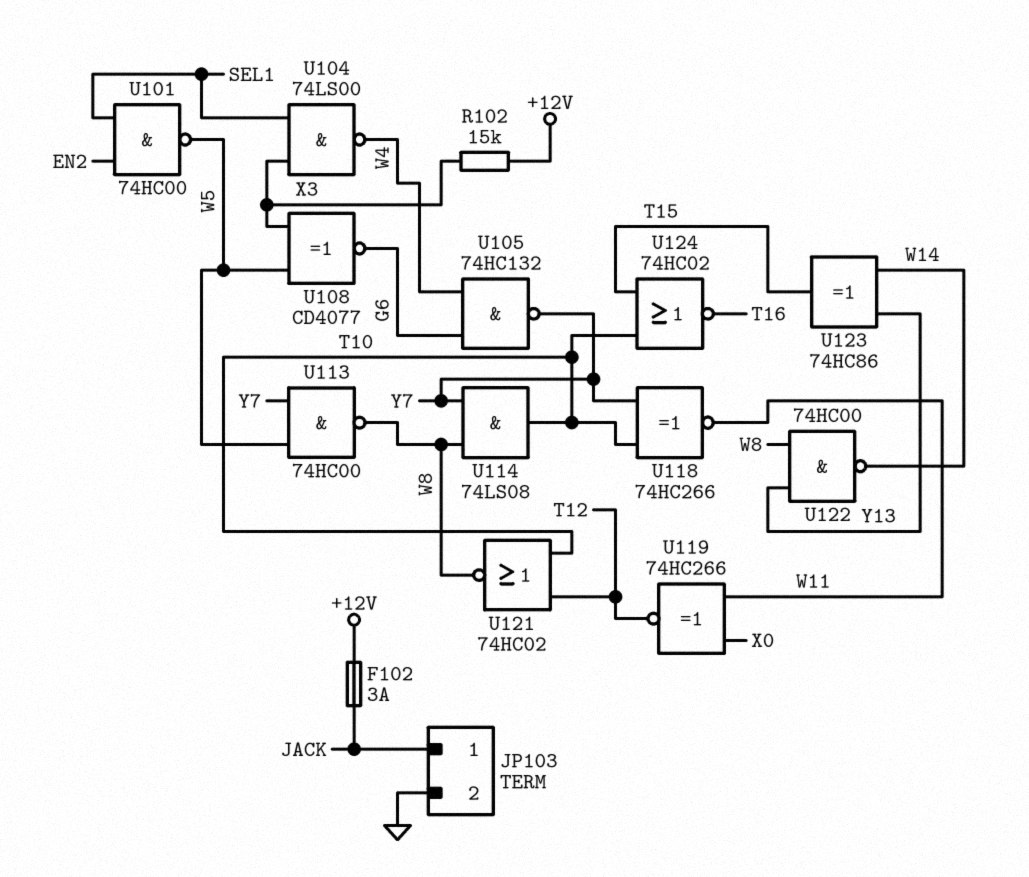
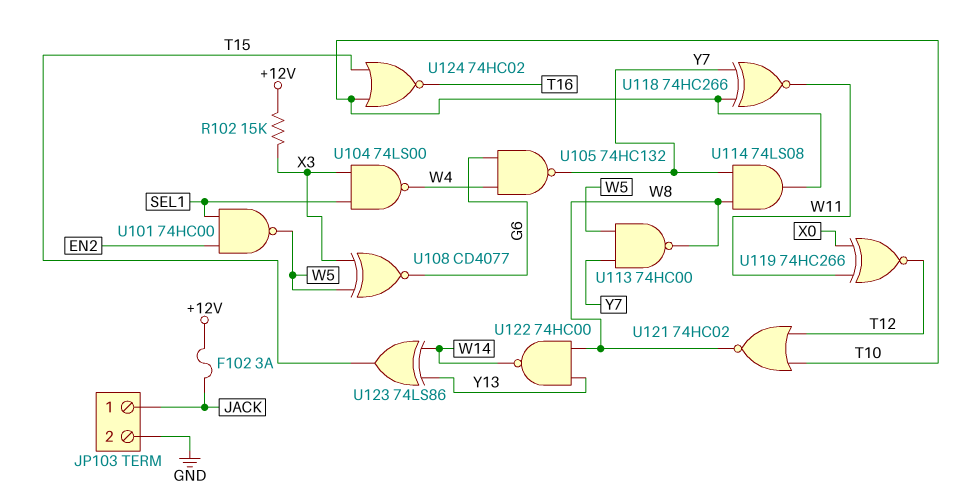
U123: XOR 74HC86 (in W14, in Y13, out T15) -> XOR 74LS86 (in W14, in Y13, out T15)

